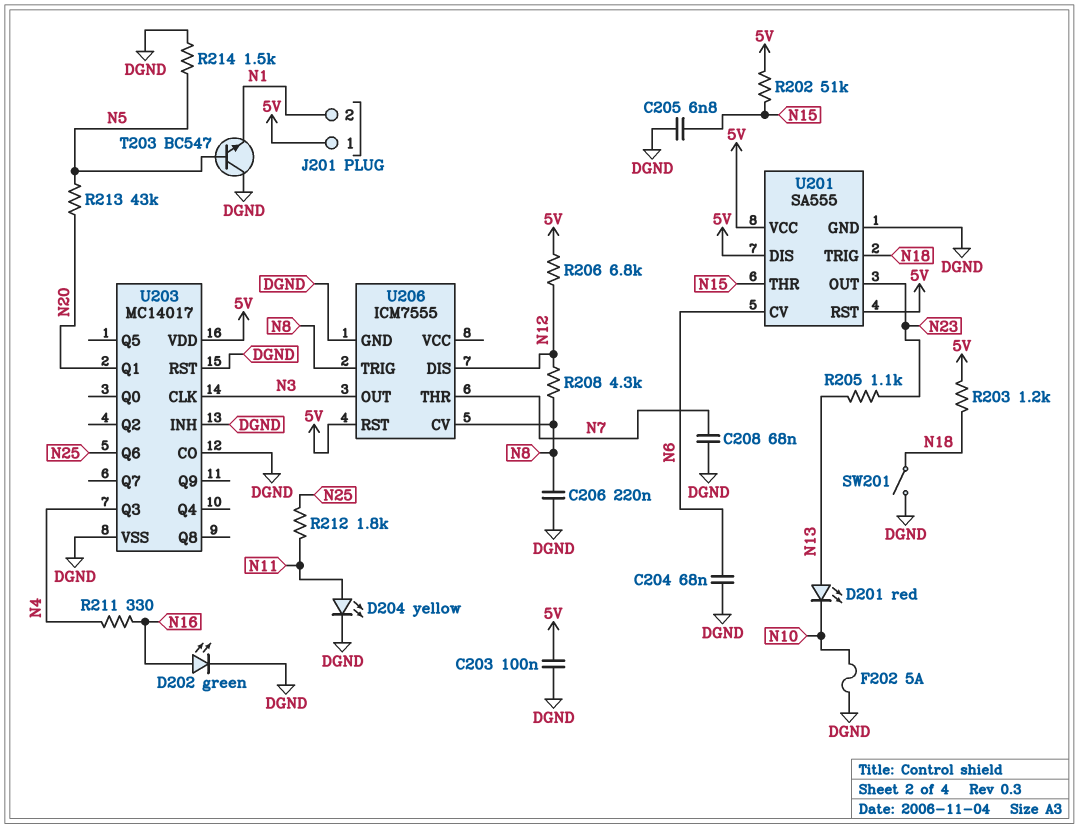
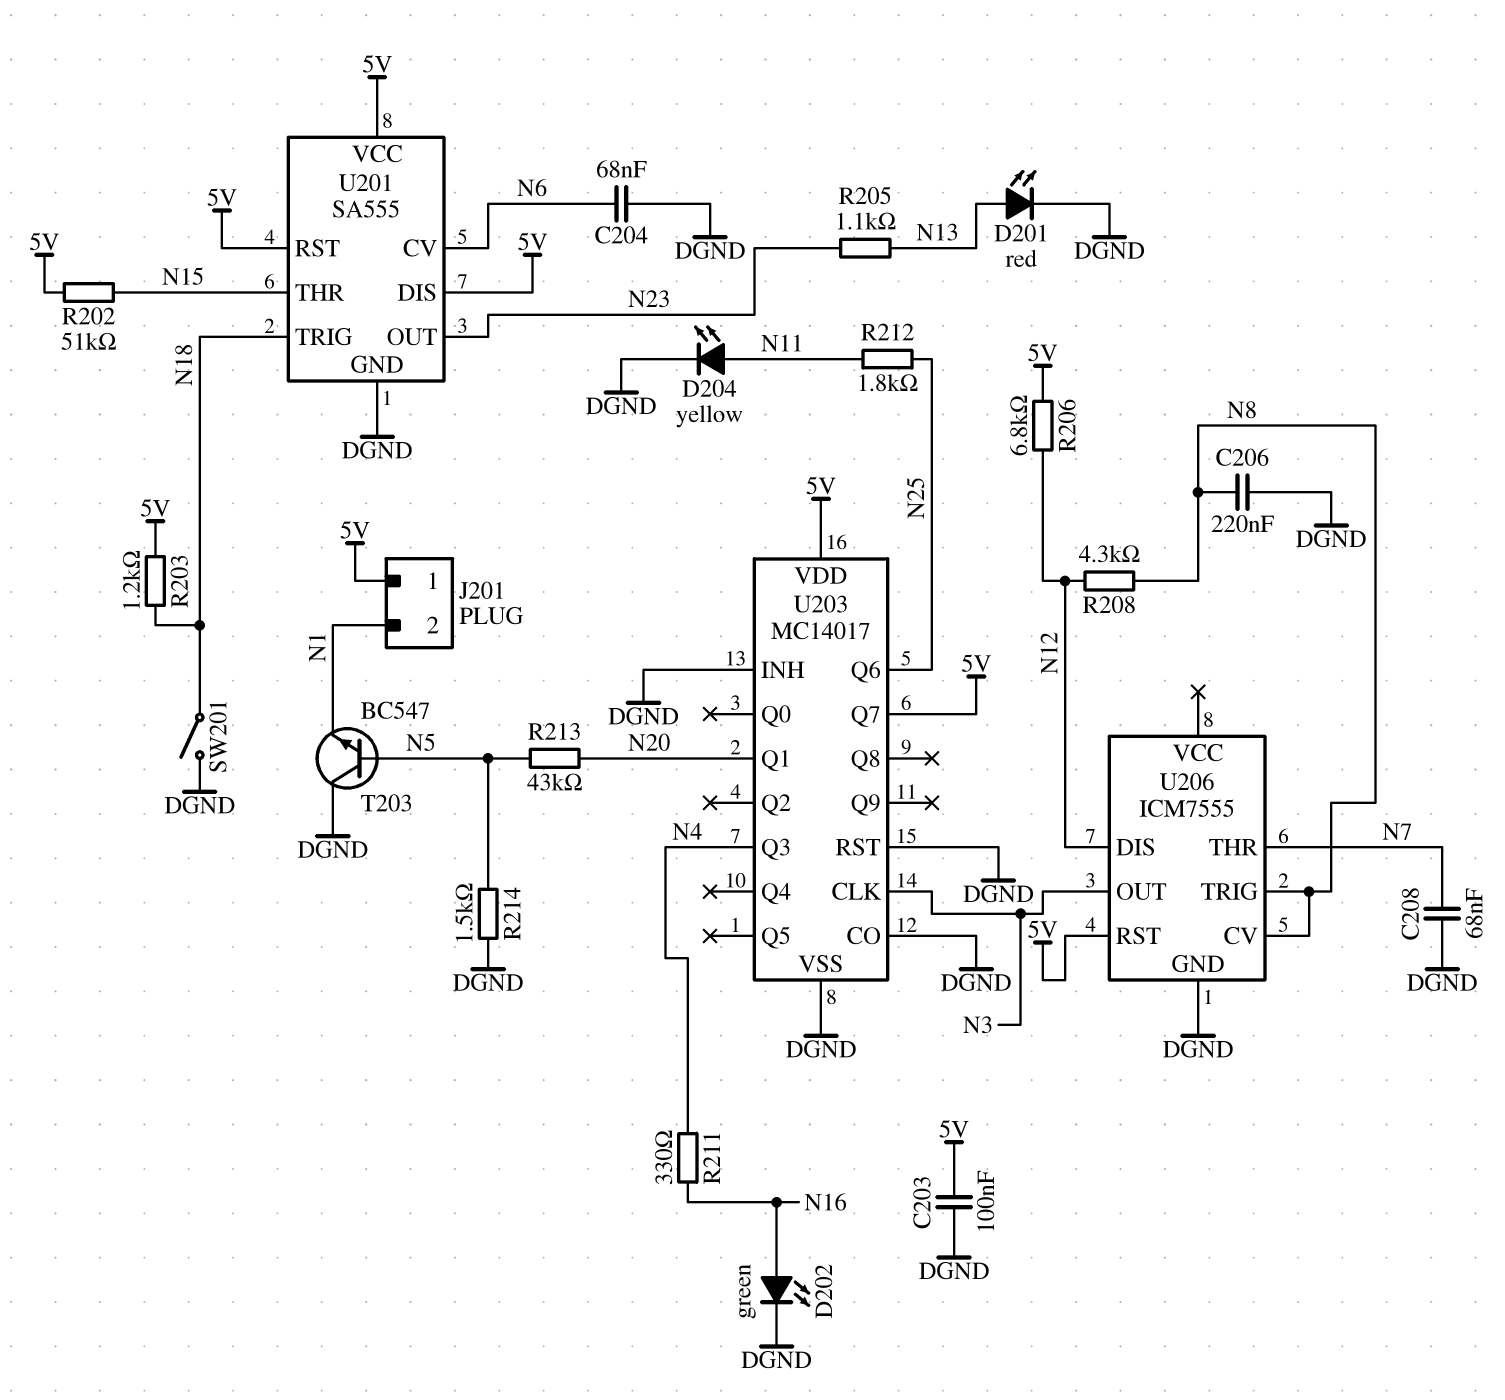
C205: 6.8nF (DGND, N15) -> none
D201: LED red (A N13, K N10) -> LED red (A N13, K DGND)
F202: 5A (DGND, N10) -> none
U203 pin Q7: none -> 5V

